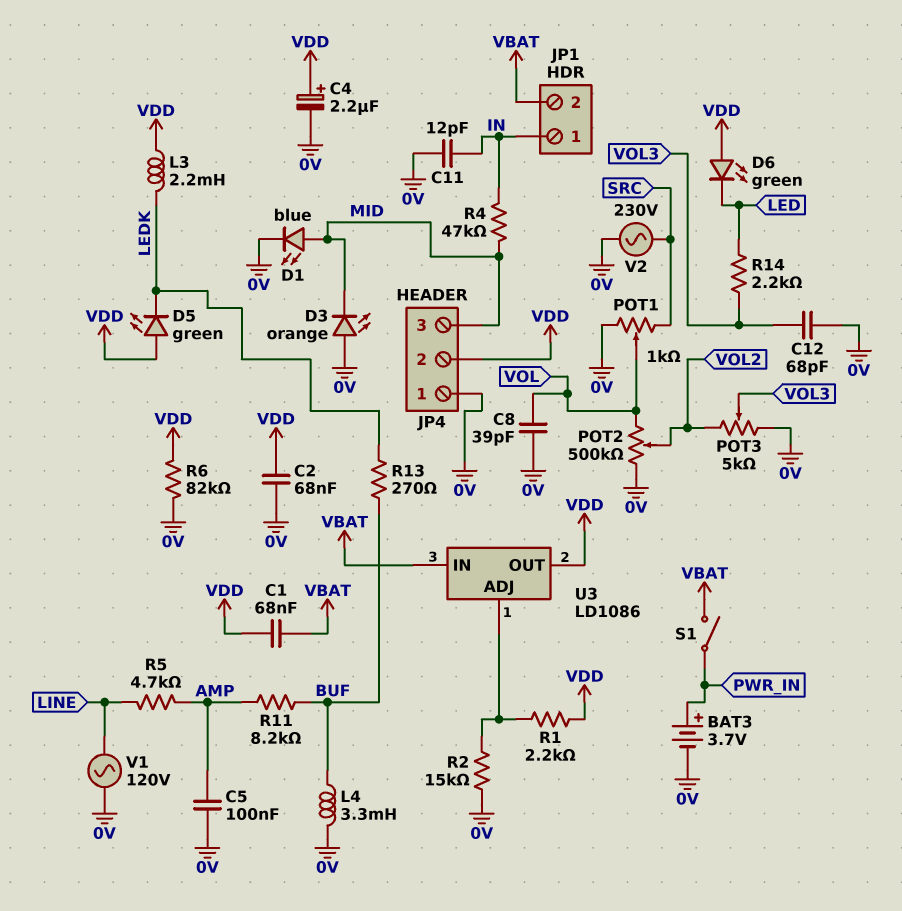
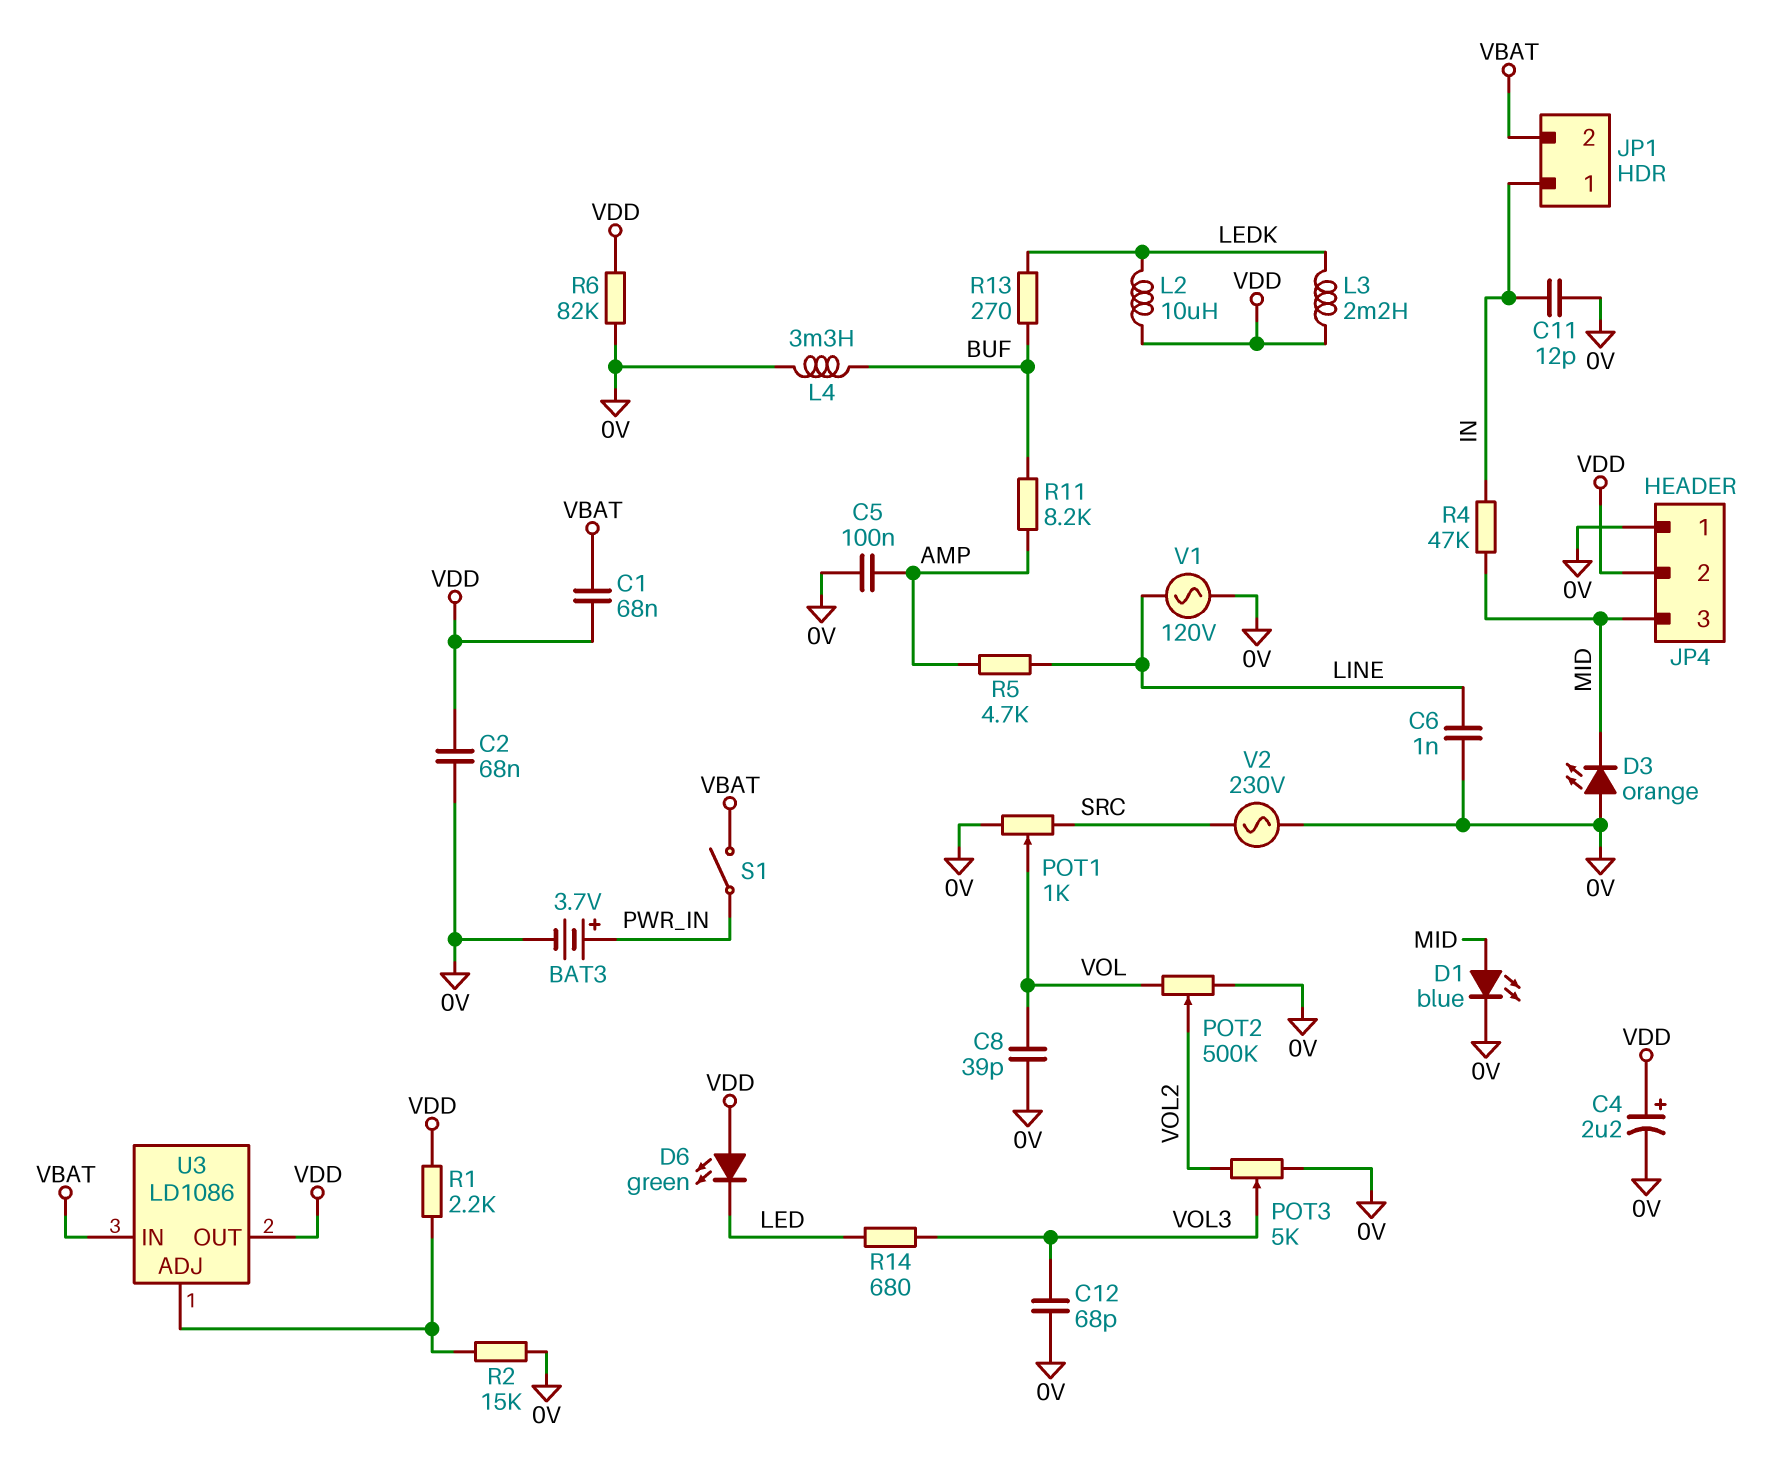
C6: none -> 1nF (0V, LINE)
D5: LED green (A VDD, K LEDK) -> none
L2: none -> 10uH (LEDK, VDD)
R14: 2.2k (LED, VOL3) -> 680 (LED, VOL3)

